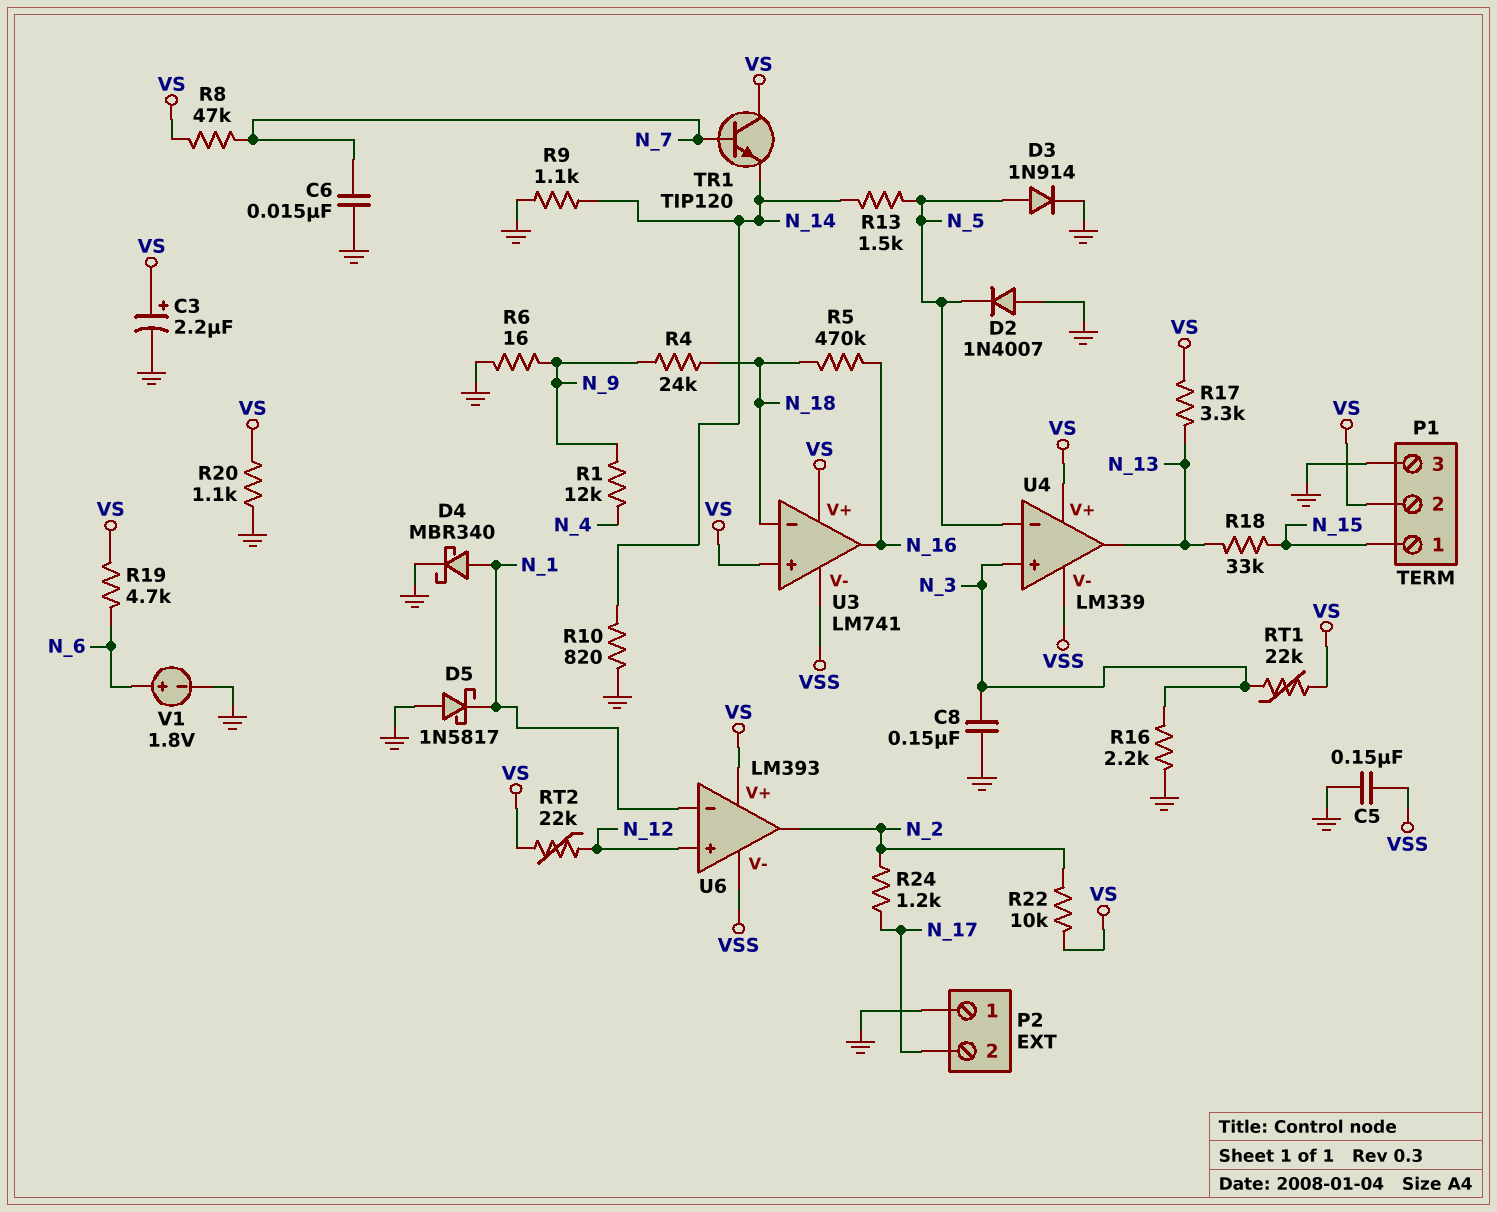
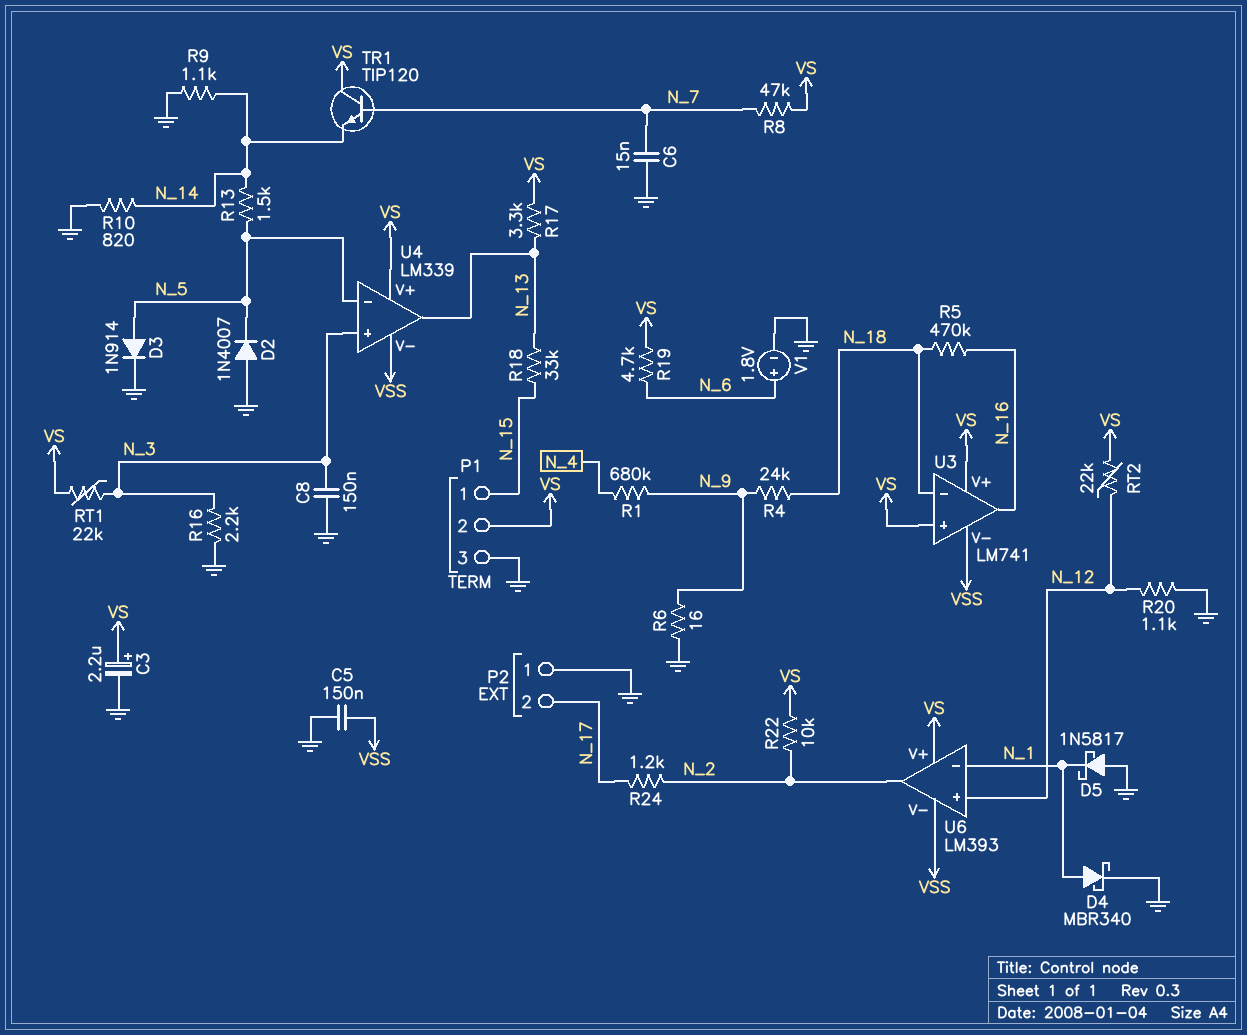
R1: 12k (N_4, N_9) -> 680k (N_4, N_9)
R20: 1.1k (GND, VS) -> 1.1k (GND, N_12)

